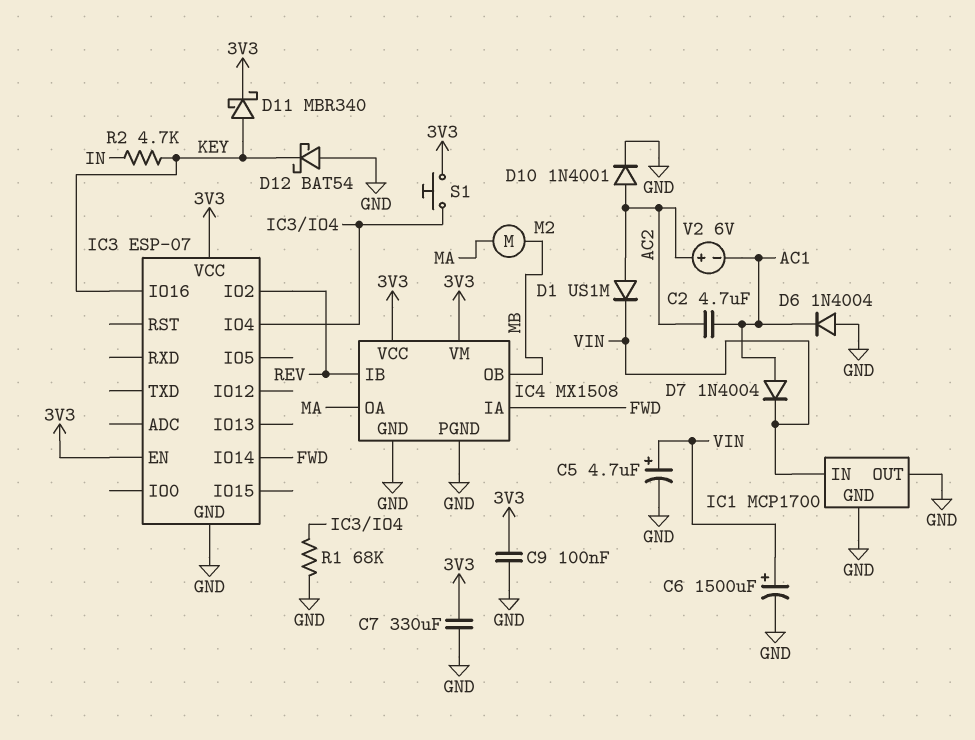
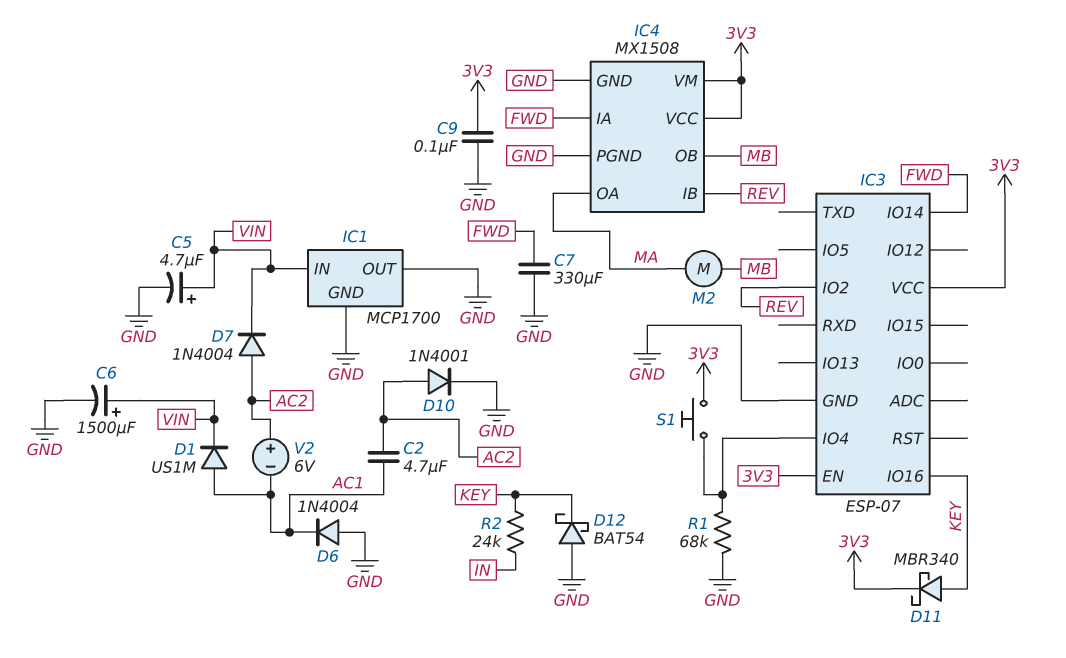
C7: 330uF (3V3, GND) -> 330uF (FWD, GND)
D1: diode US1M (A AC2, K VIN) -> diode US1M (A AC1, K VIN)
D7: diode 1N4004 (A AC1, K VIN) -> diode 1N4004 (A AC2, K VIN)
R2: 4.7k (IN, KEY) -> 24k (IN, KEY)

